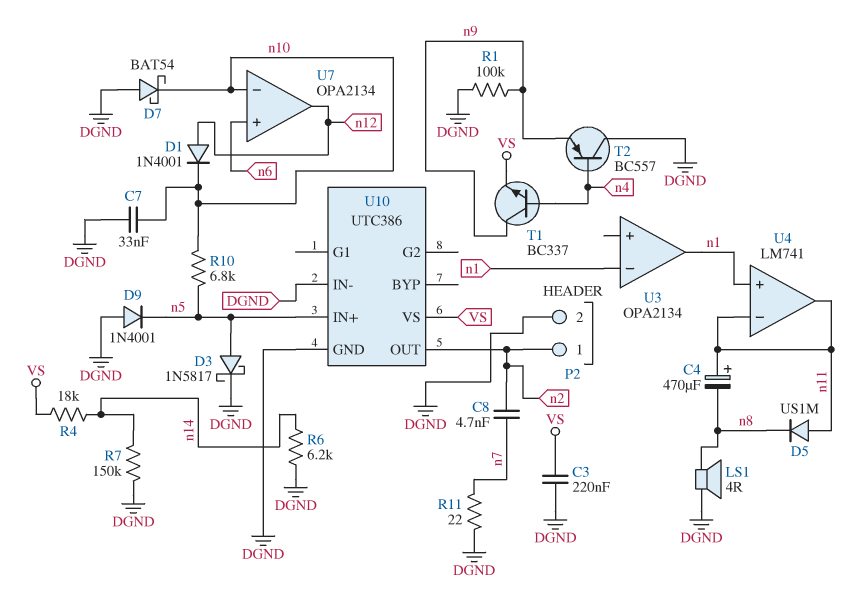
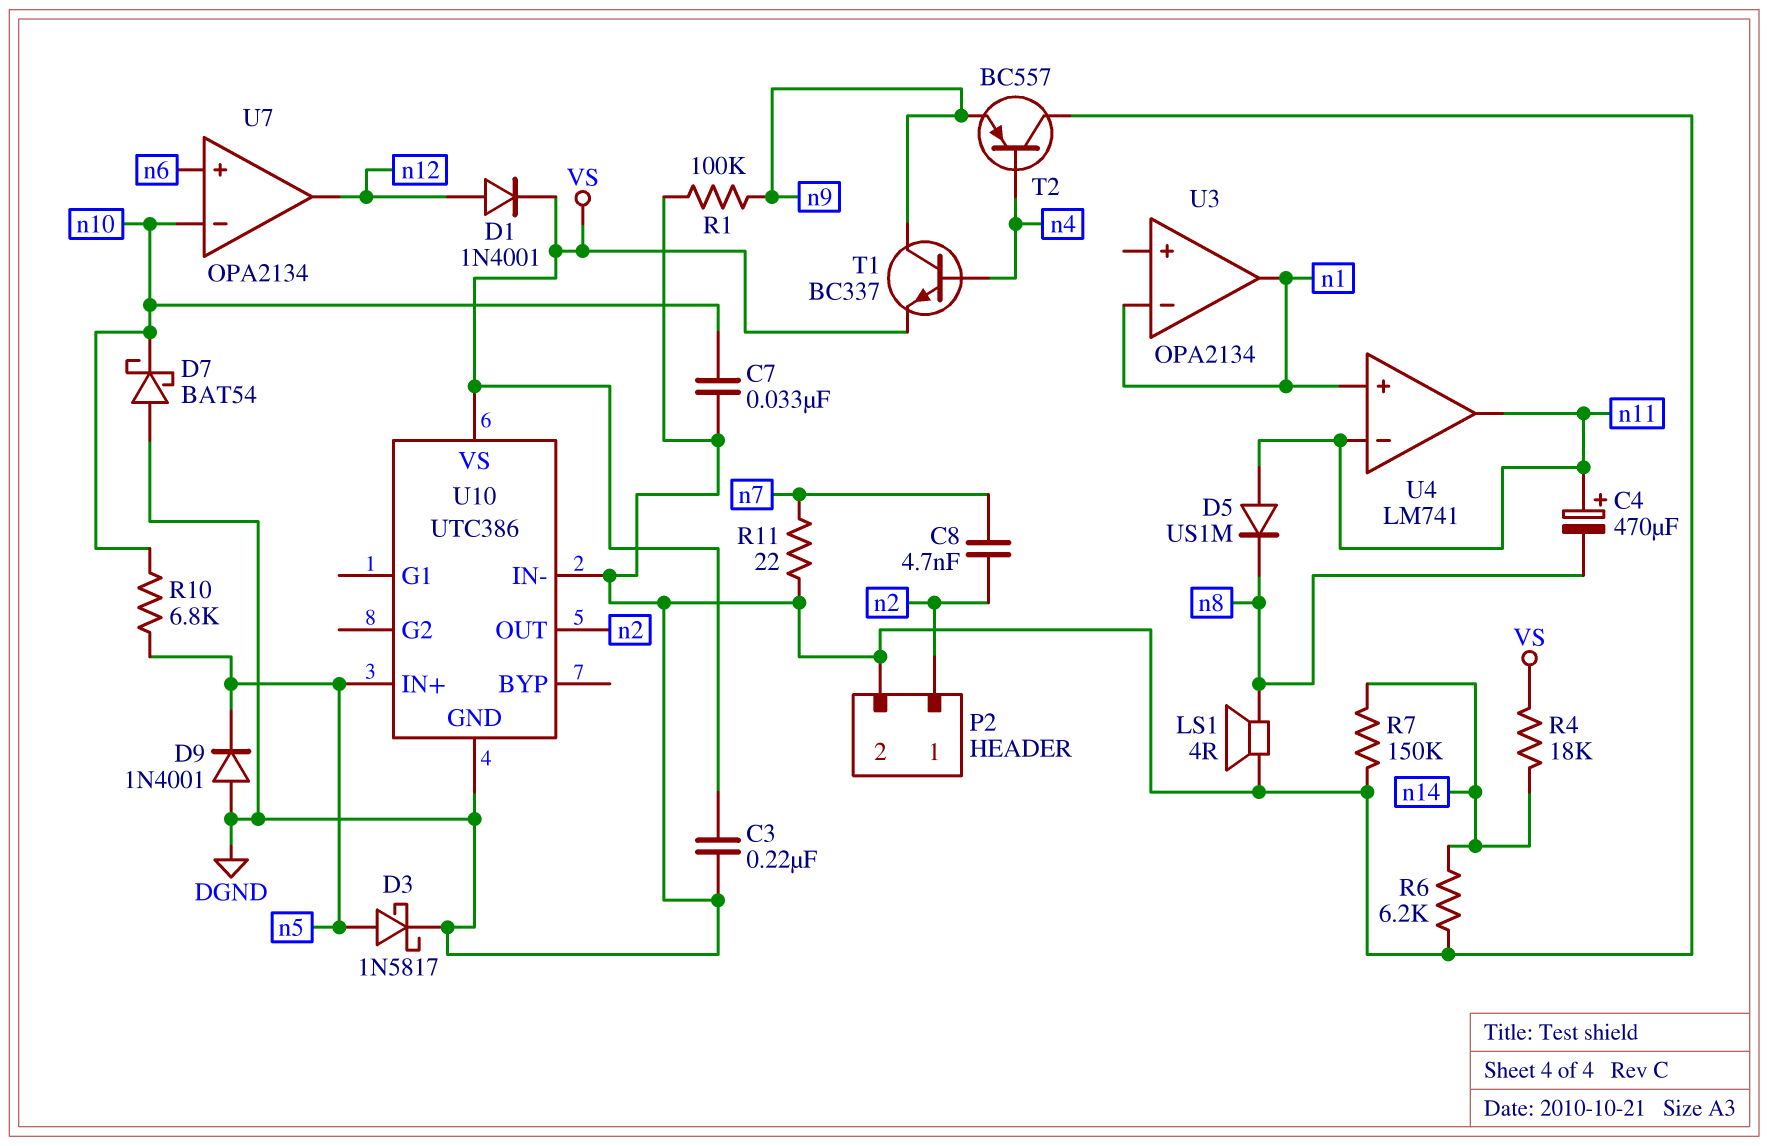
D1: diode 1N4001 (A n12, K n10) -> diode 1N4001 (A n12, K VS)

